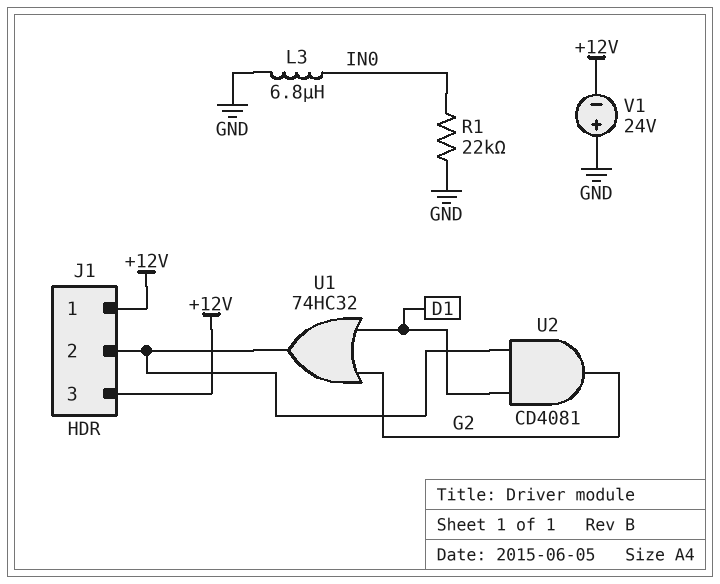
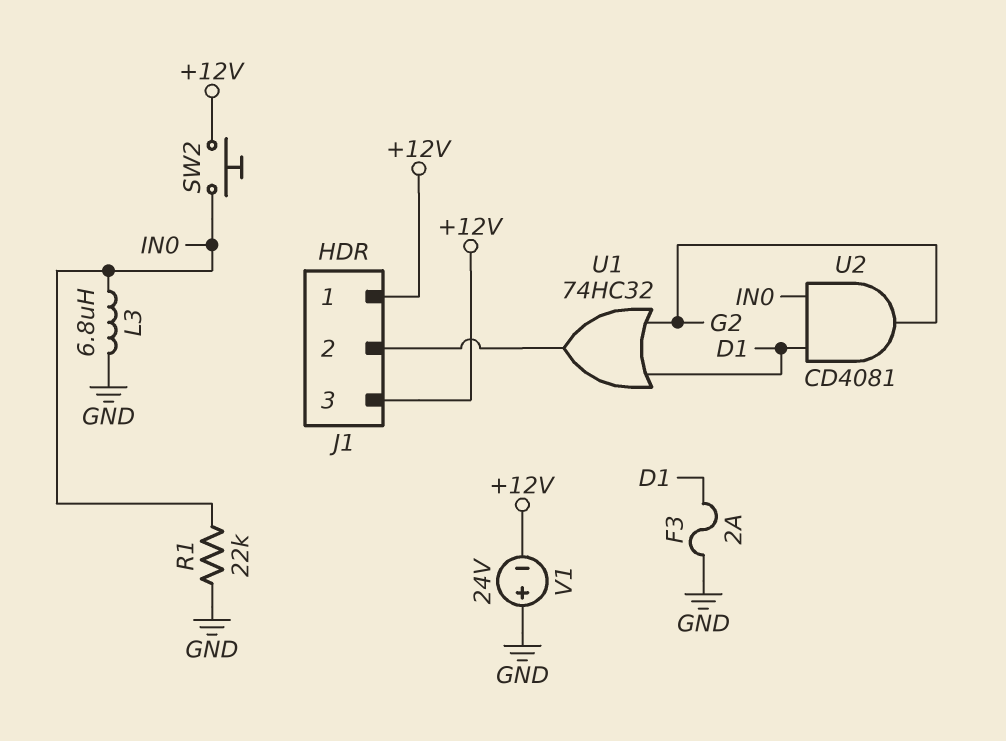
F3: none -> 2A (D1, GND)
SW2: none -> button (+12V, IN0)
U2: AND CD4081 (in D1, in J1/2, out G2) -> AND CD4081 (in D1, in IN0, out G2)

